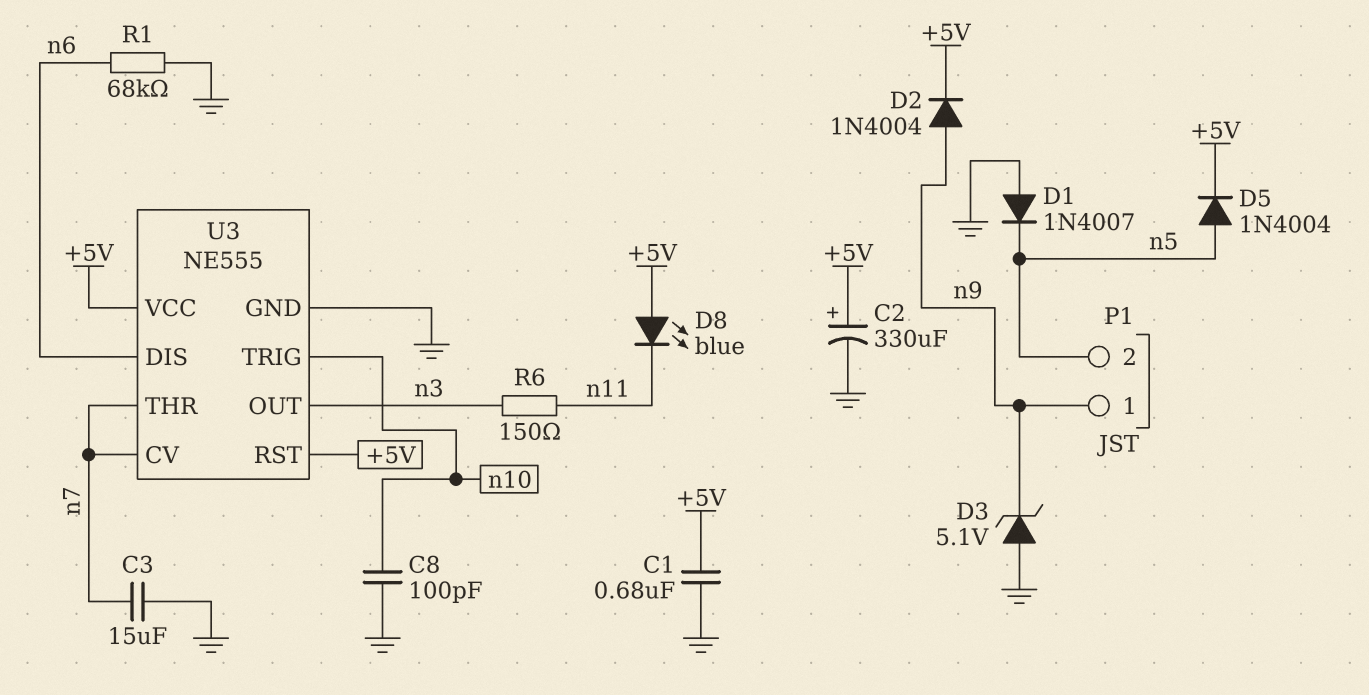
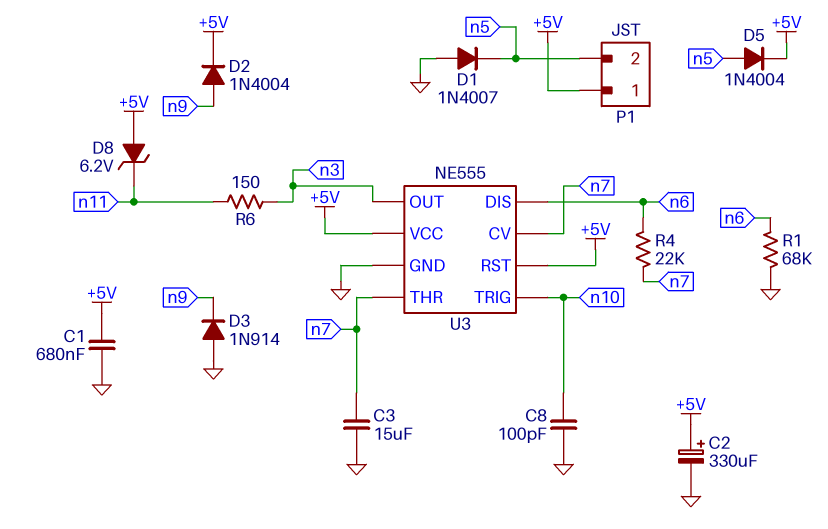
D3: zener 5.1V (A GND, K n9) -> diode 1N914 (A GND, K n9)
D8: LED blue (A +5V, K n11) -> zener 6.2V (A +5V, K n11)
P1 pin 1: n9 -> +5V
R4: none -> 22k (n6, n7)

